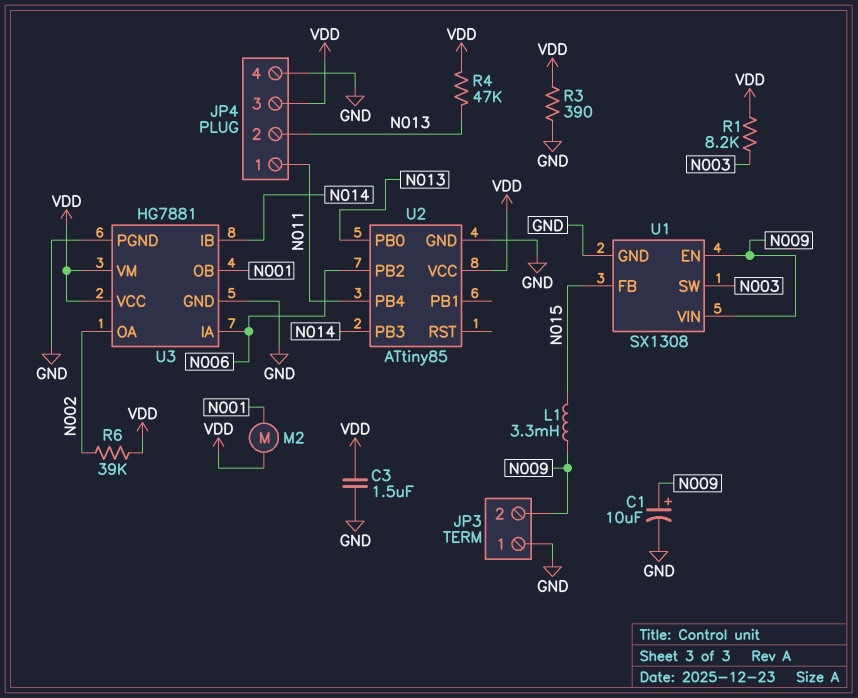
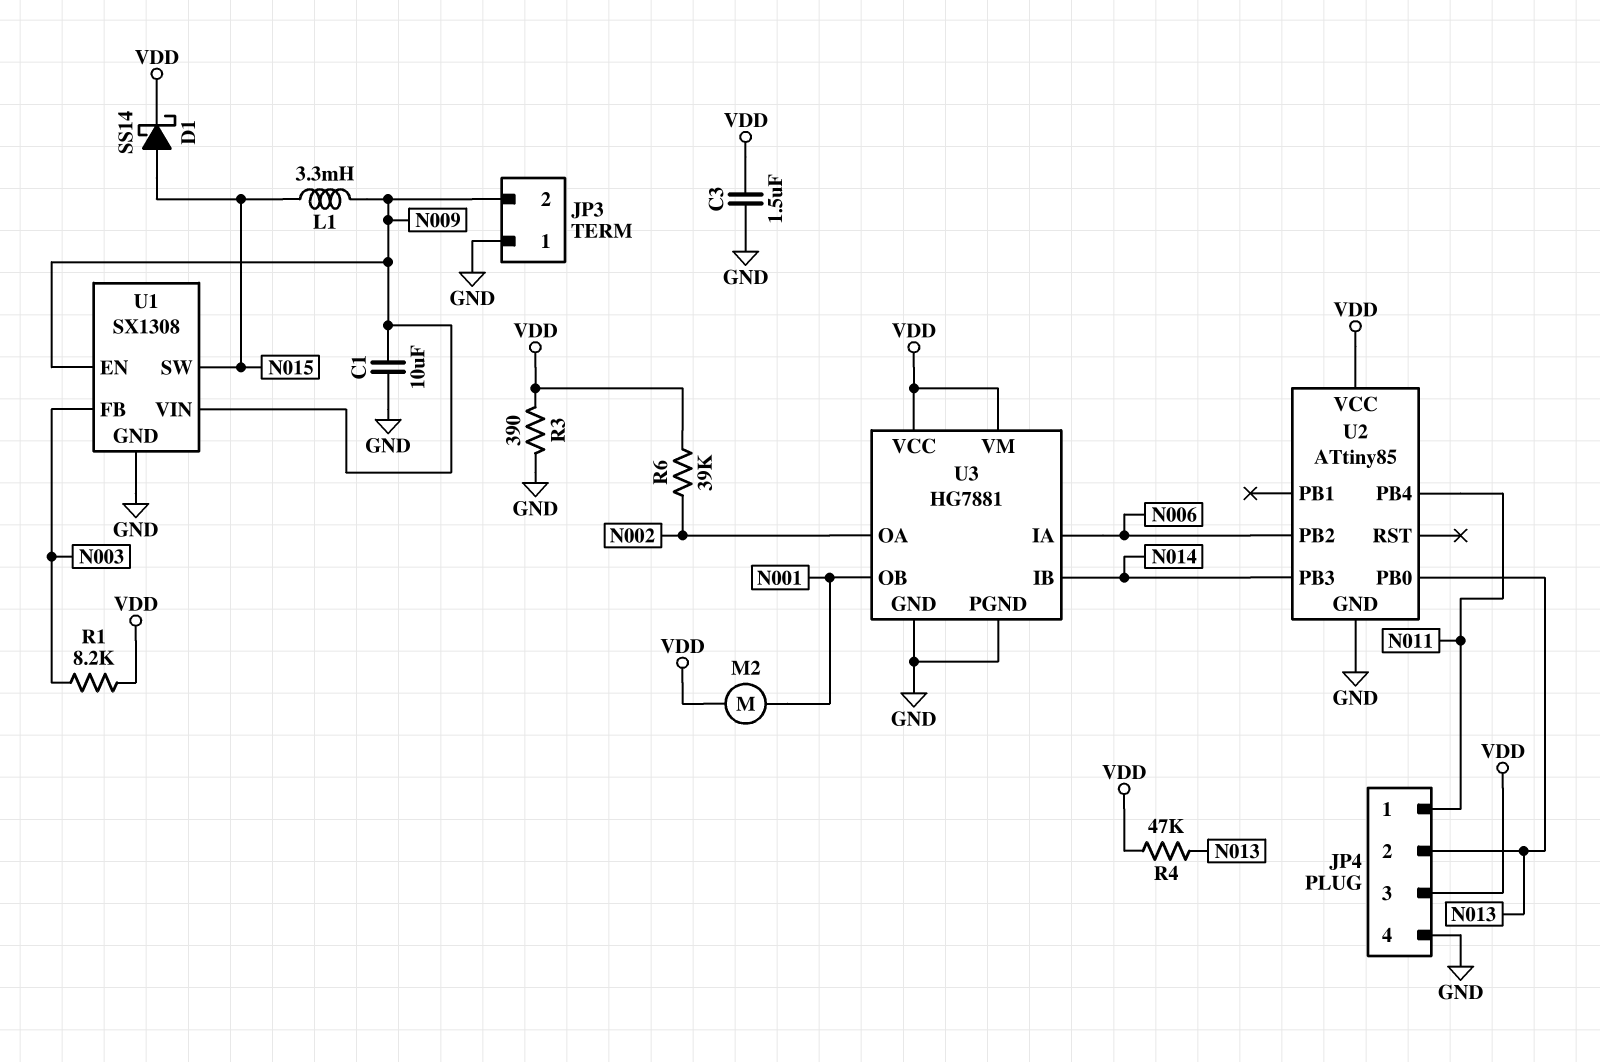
C1: 10uF (plus N009, minus GND) -> 10uF (GND, N009)
D1: none -> schottky SS14 (A N015, K VDD)
U1 pin FB: N015 -> N003
U1 pin SW: N003 -> N015

